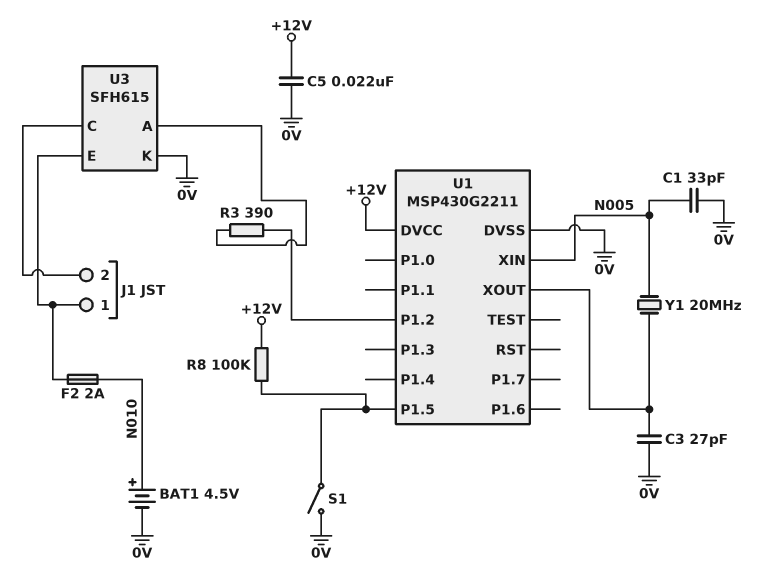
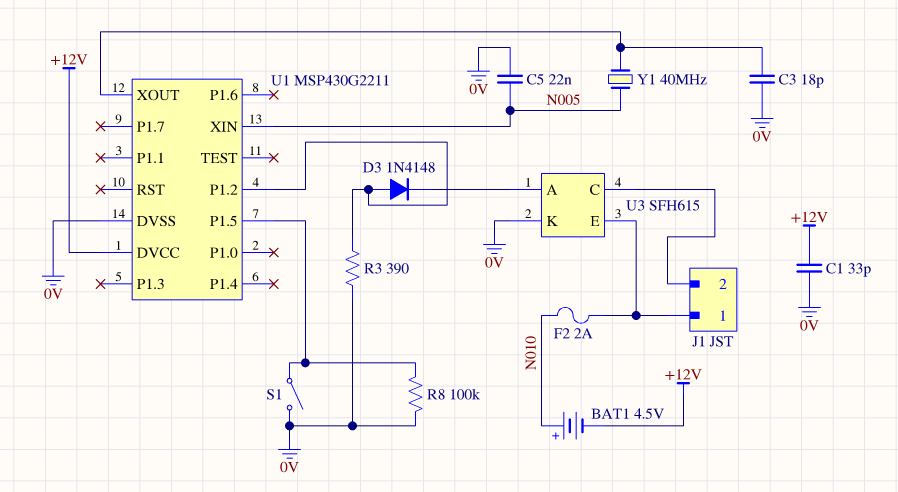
BAT1: 4.5V (plus N010, minus 0V) -> 4.5V (plus N010, minus +12V)
C1: 33pF (0V, N005) -> 33pF (+12V, 0V)
C3: 27pF (0V, U1/XOUT) -> 18pF (0V, U1/XOUT)
C5: 22nF (+12V, 0V) -> 22nF (0V, N005)
D3: none -> diode 1N4148 (A U1/P1.2, K U3/A)
R3: 390 (U1/P1.2, U3/A) -> 390 (0V, U1/P1.2)
R8: 100k (+12V, U1/P1.5) -> 100k (0V, U1/P1.5)
Y1: 20MHz (N005, U1/XOUT) -> 40MHz (N005, U1/XOUT)

